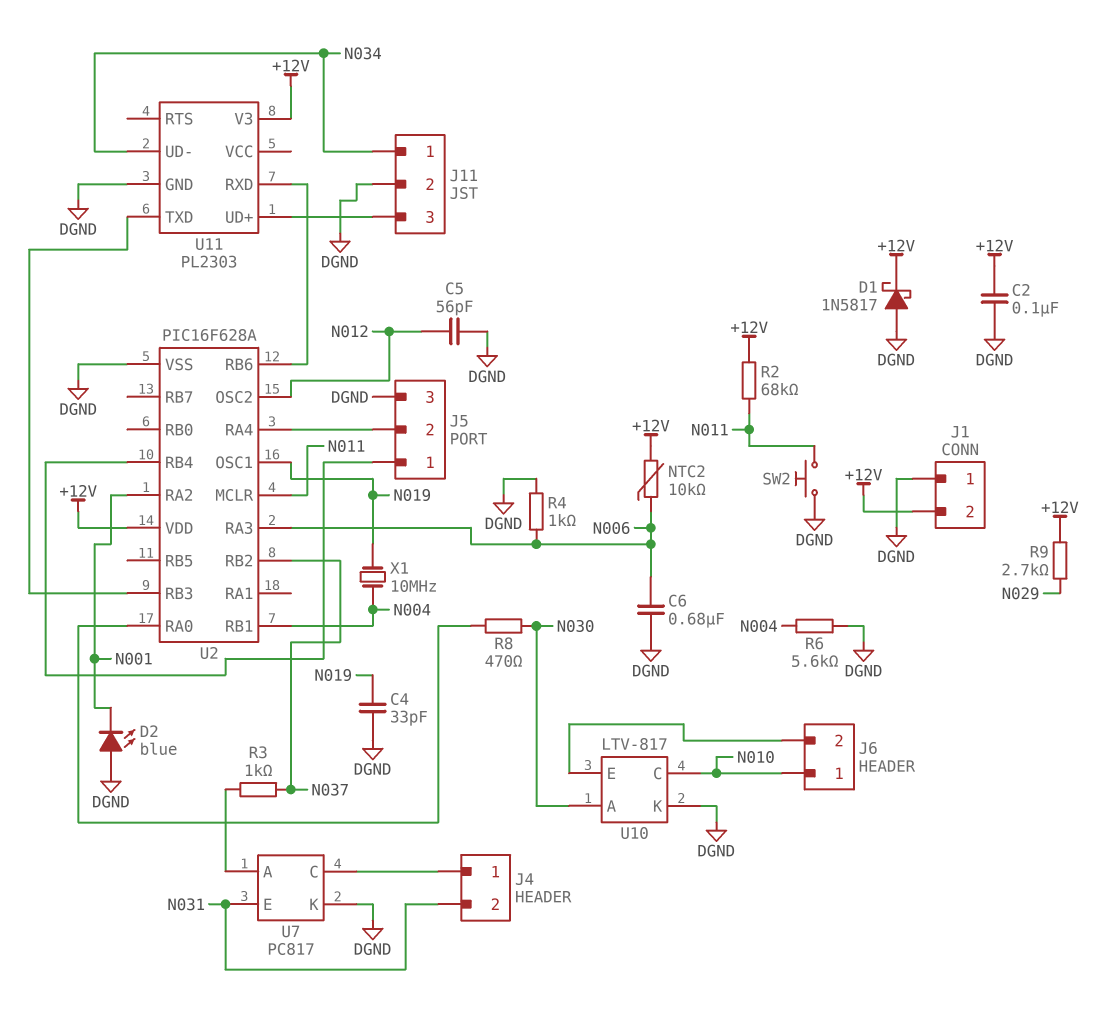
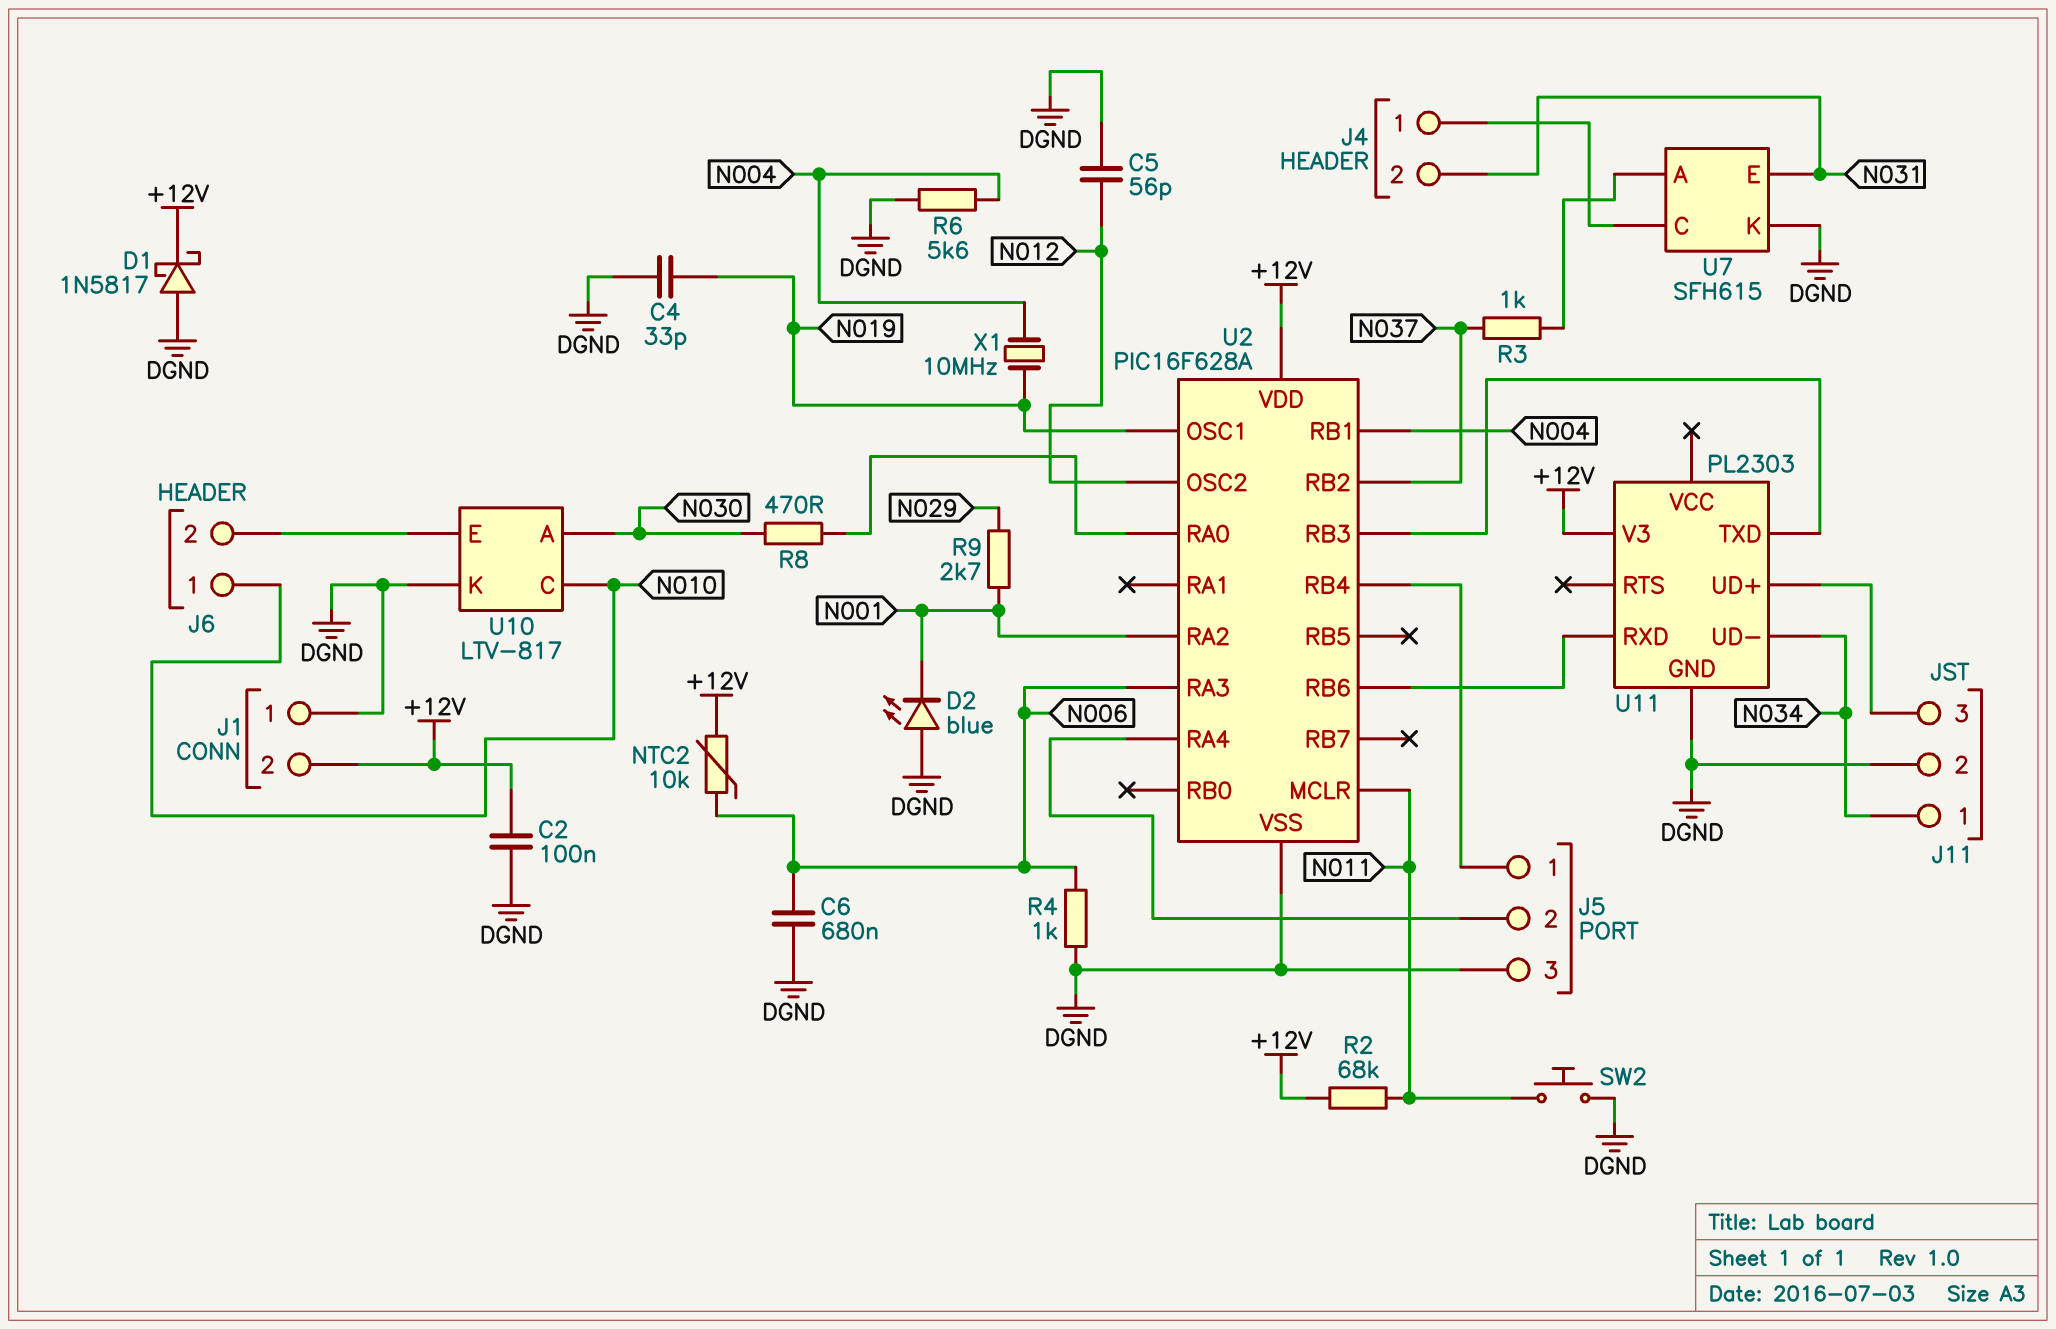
R9: 2.7k (+12V, N029) -> 2.7k (N001, N029)
U7: PC817 -> SFH615

